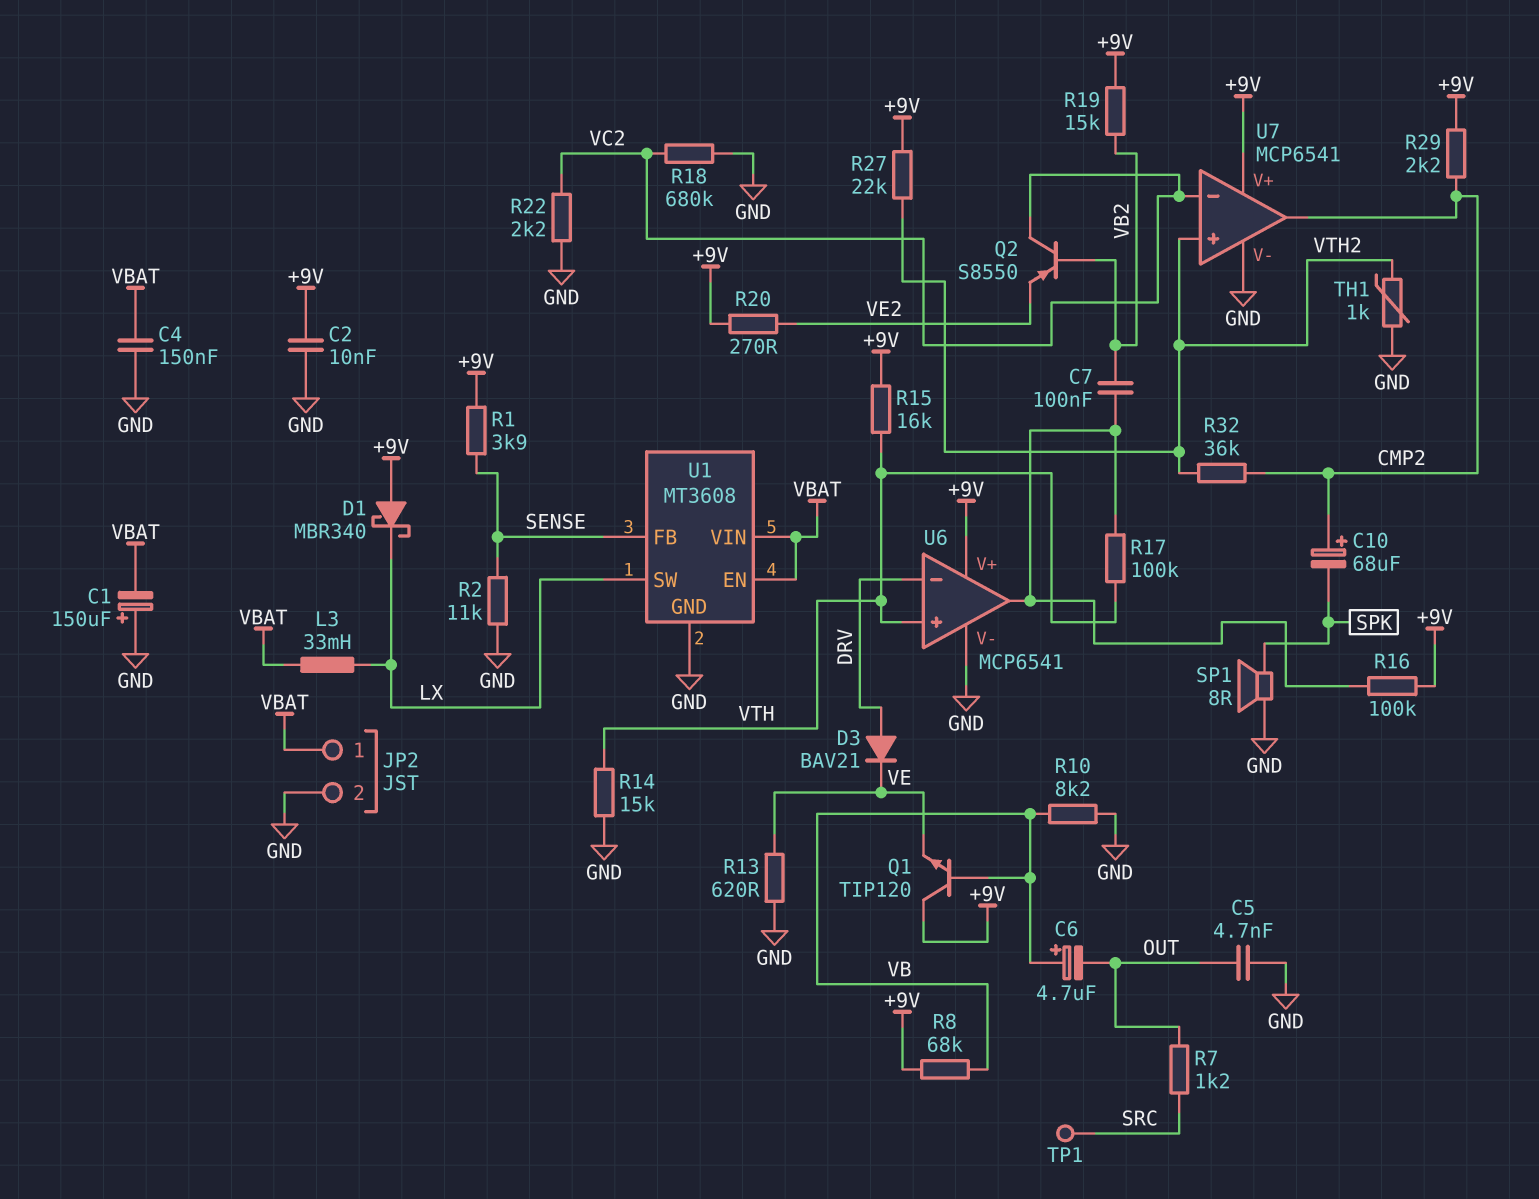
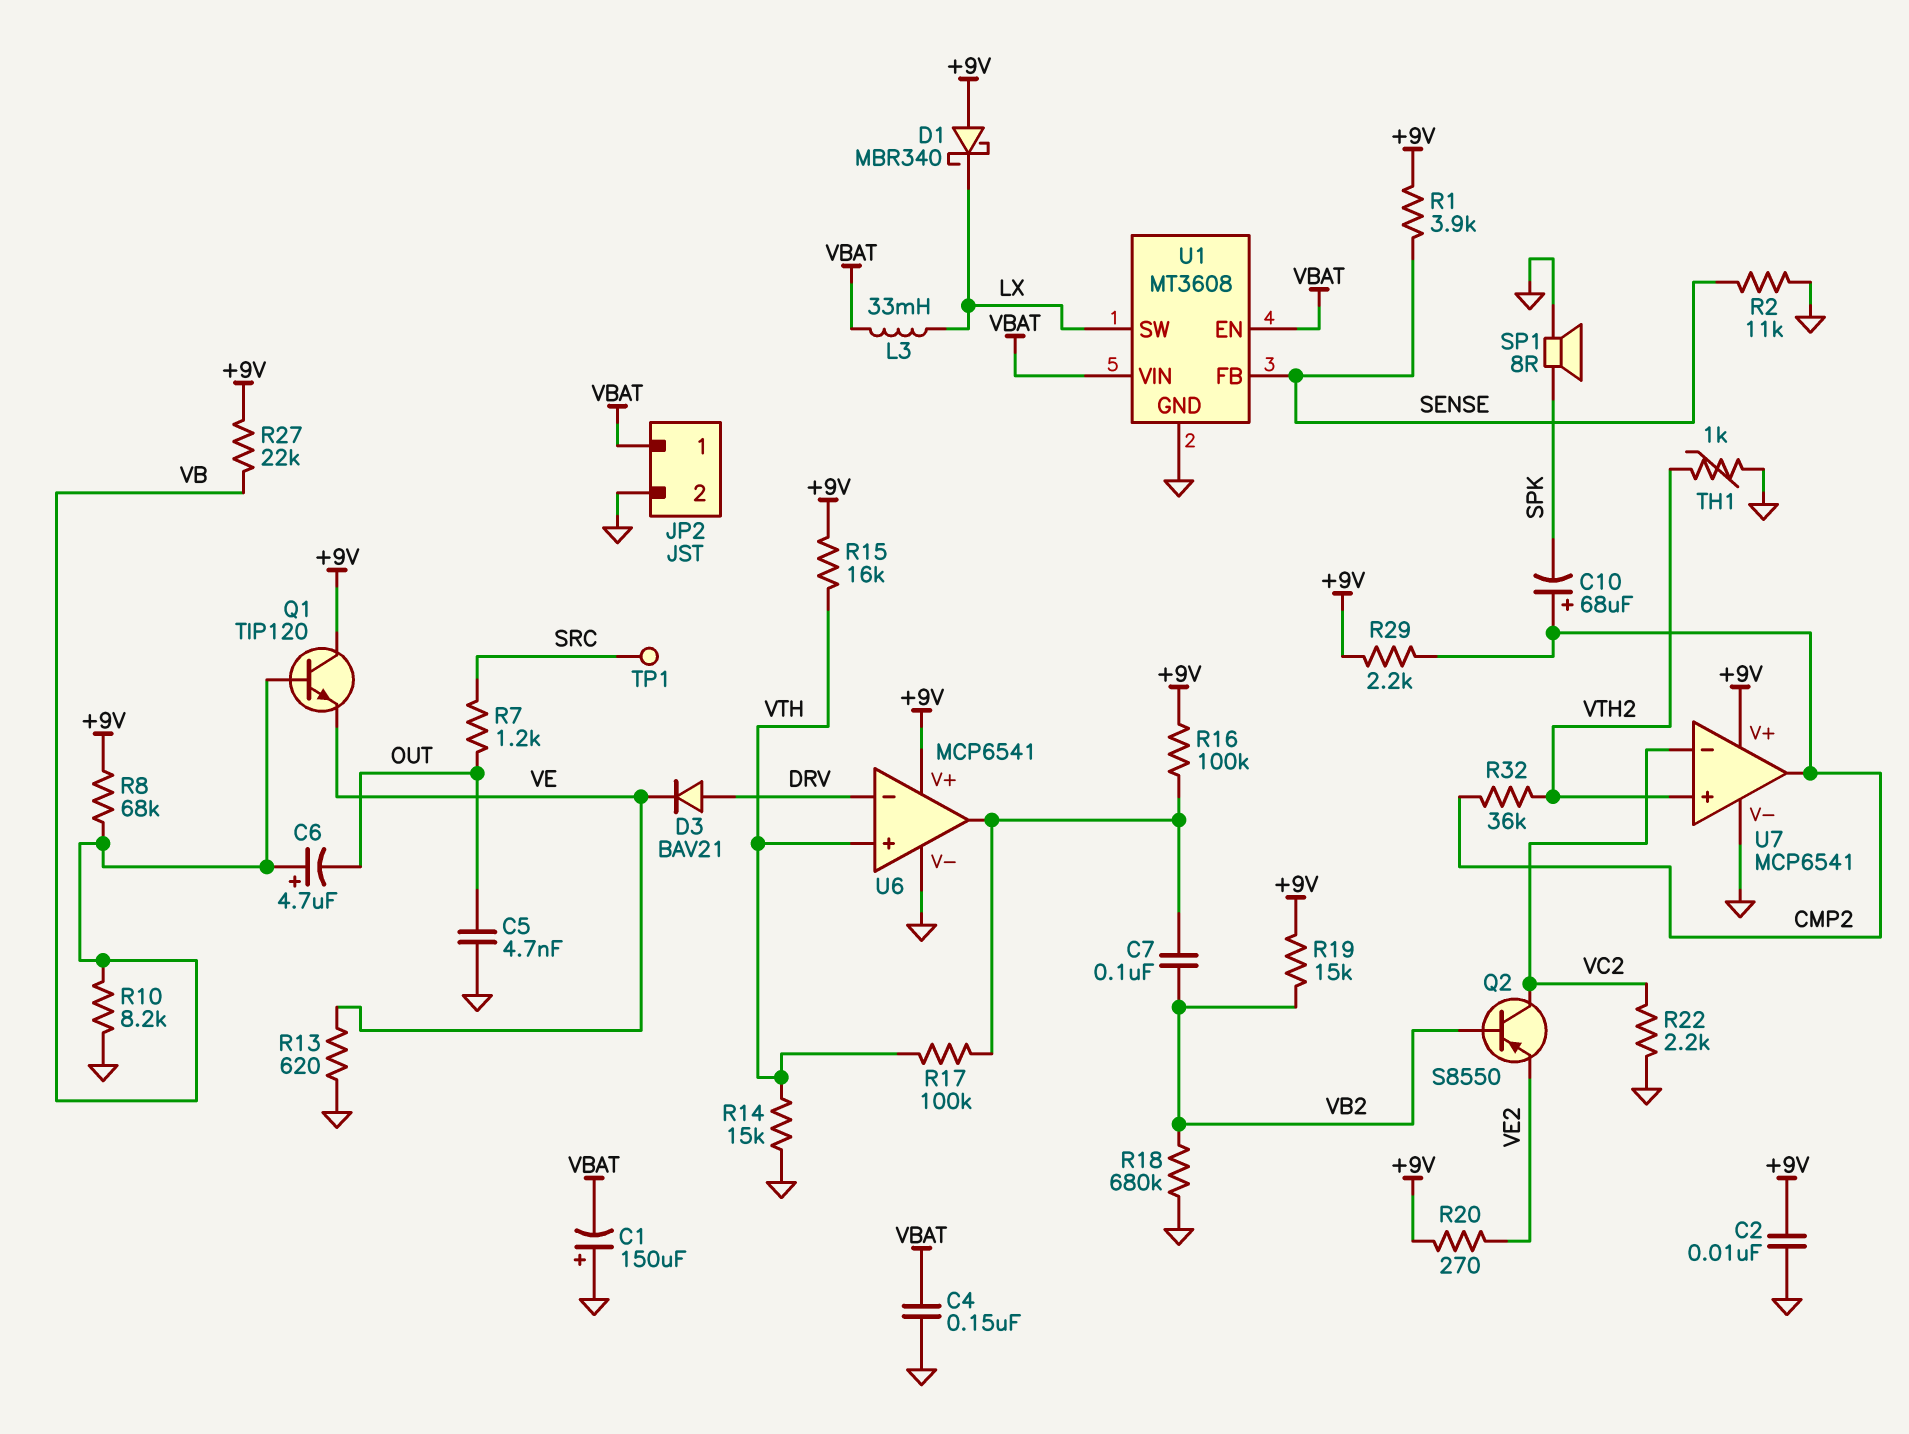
R18: 680k (GND, VC2) -> 680k (GND, VB2)
R27: 22k (+9V, VTH2) -> 22k (+9V, VB)

